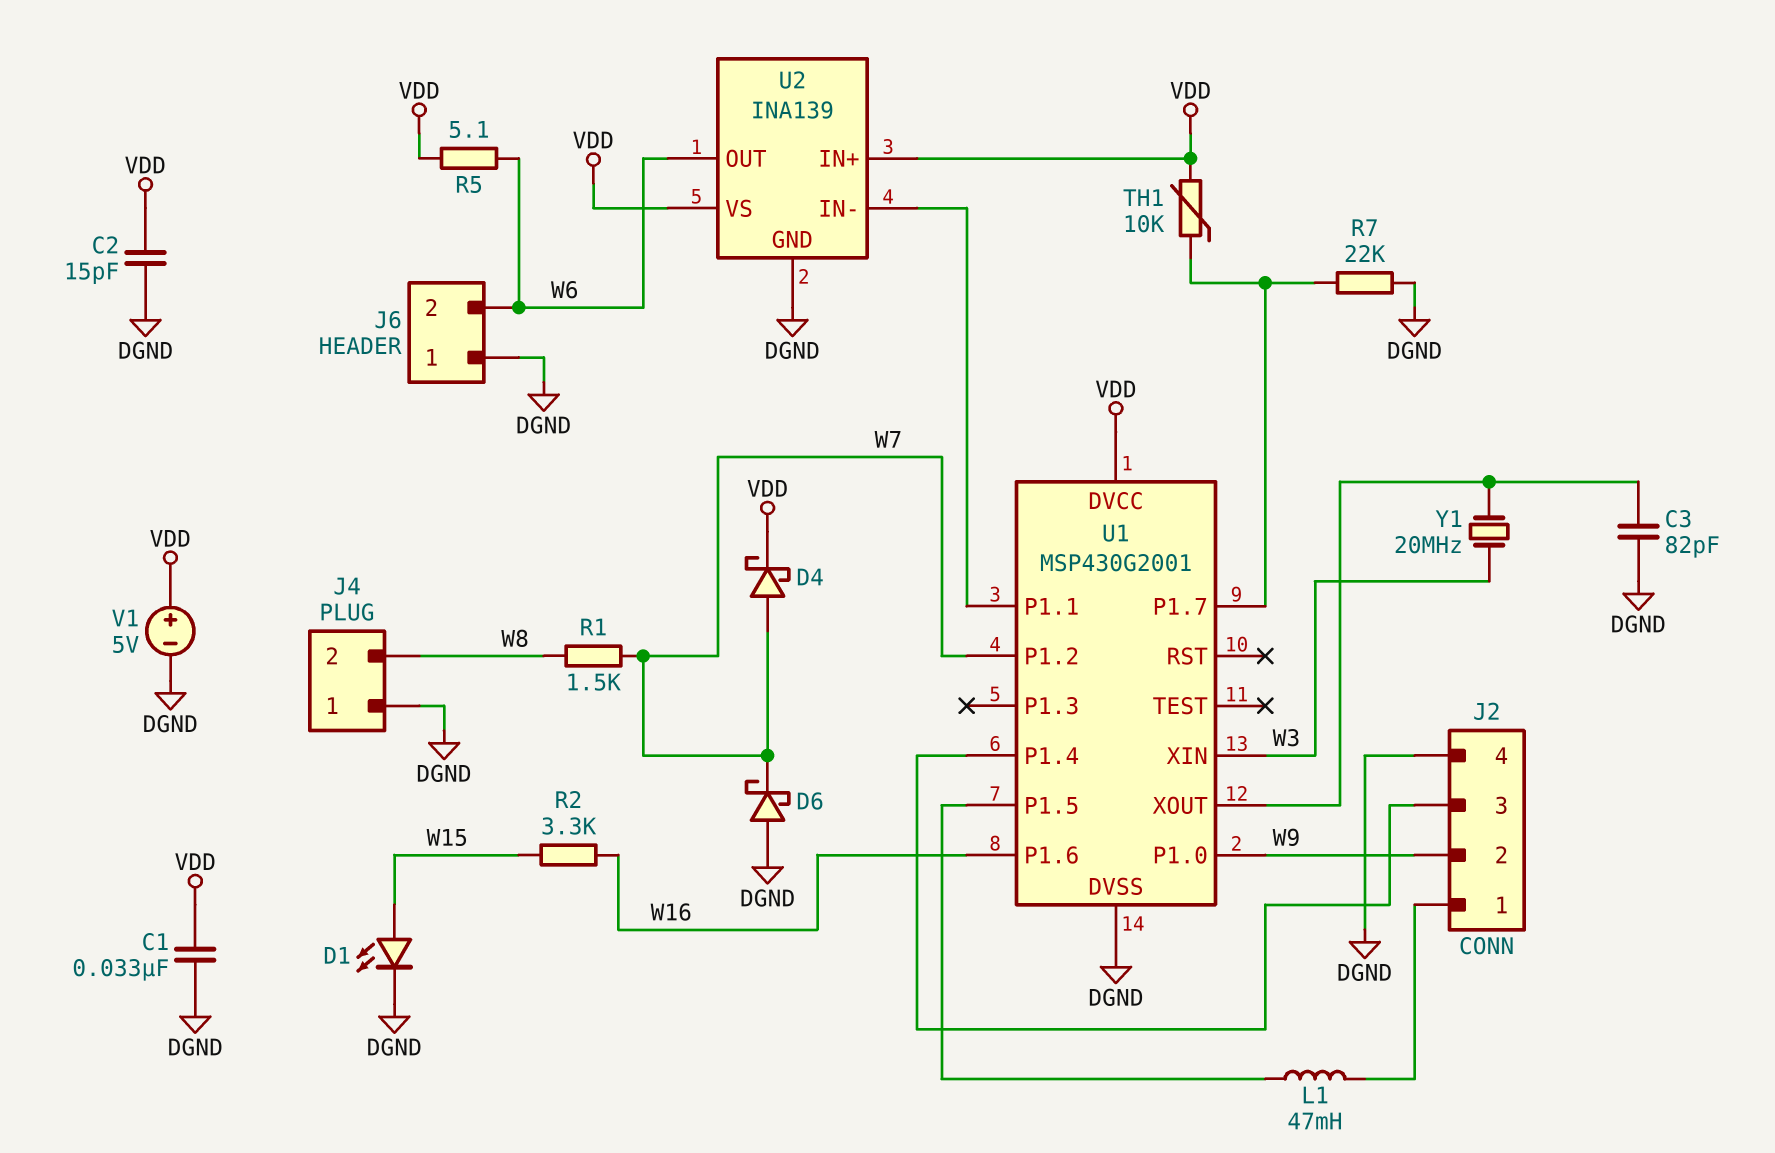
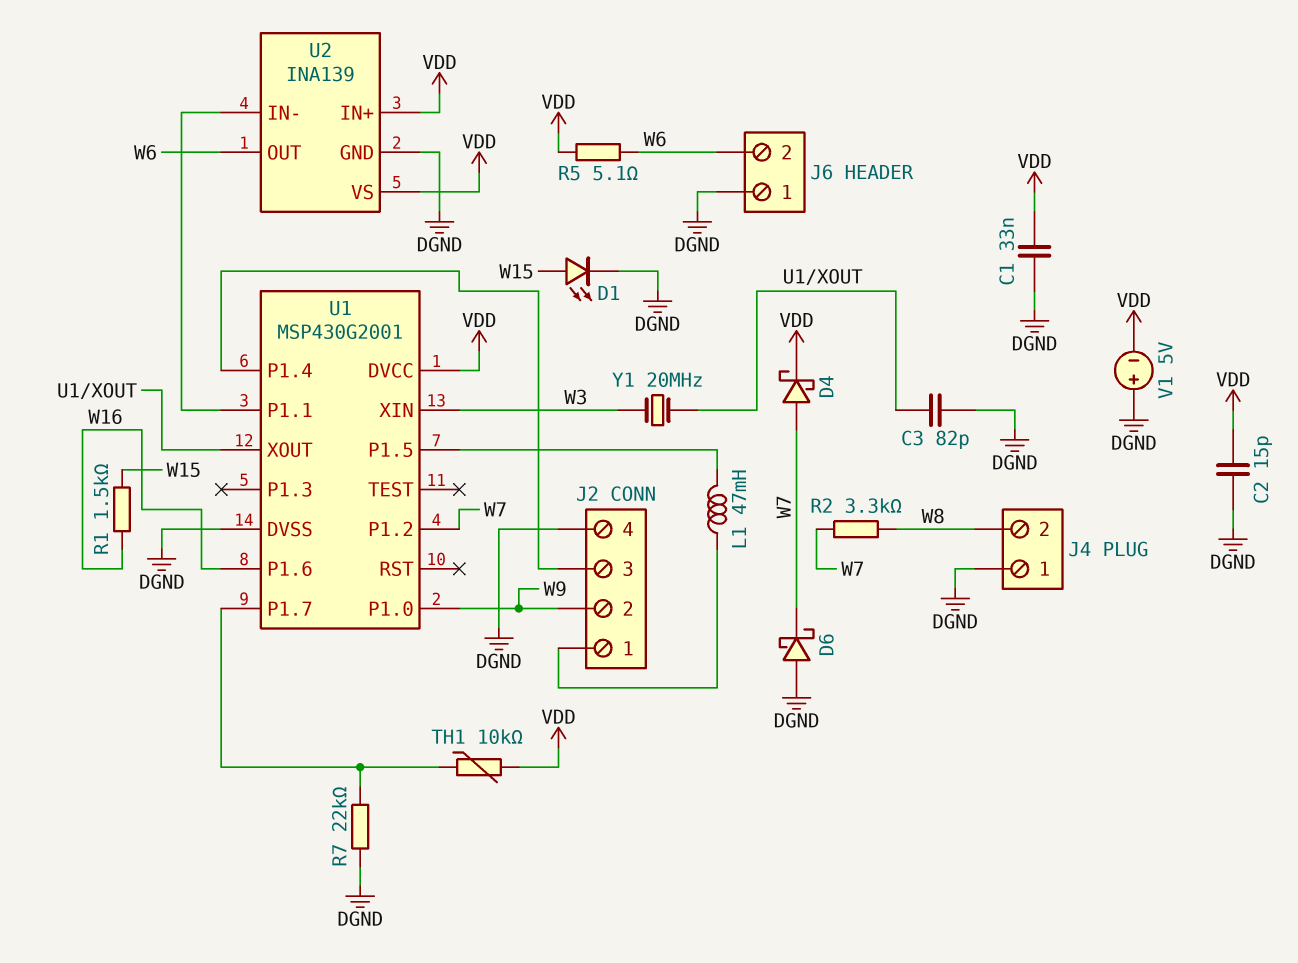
R1: 1.5k (W7, W8) -> 1.5k (W15, W16)
R2: 3.3k (W15, W16) -> 3.3k (W7, W8)
V1: 5V (plus VDD, minus DGND) -> 5V (plus DGND, minus VDD)

